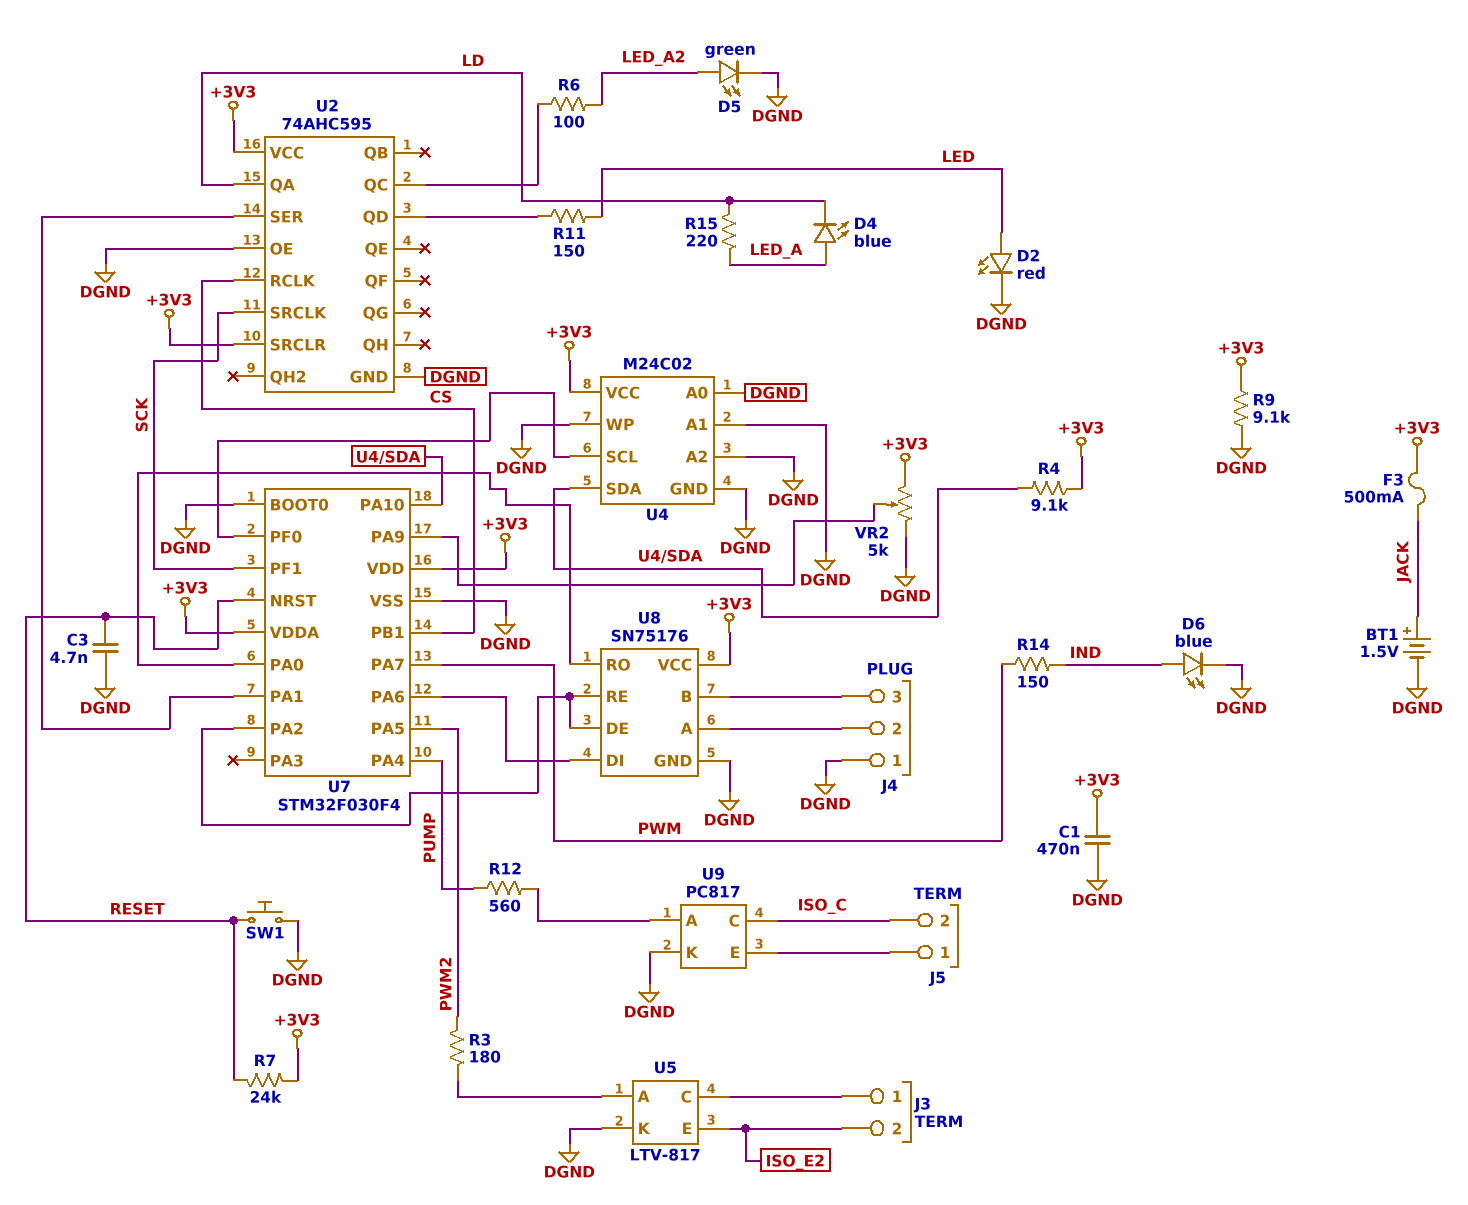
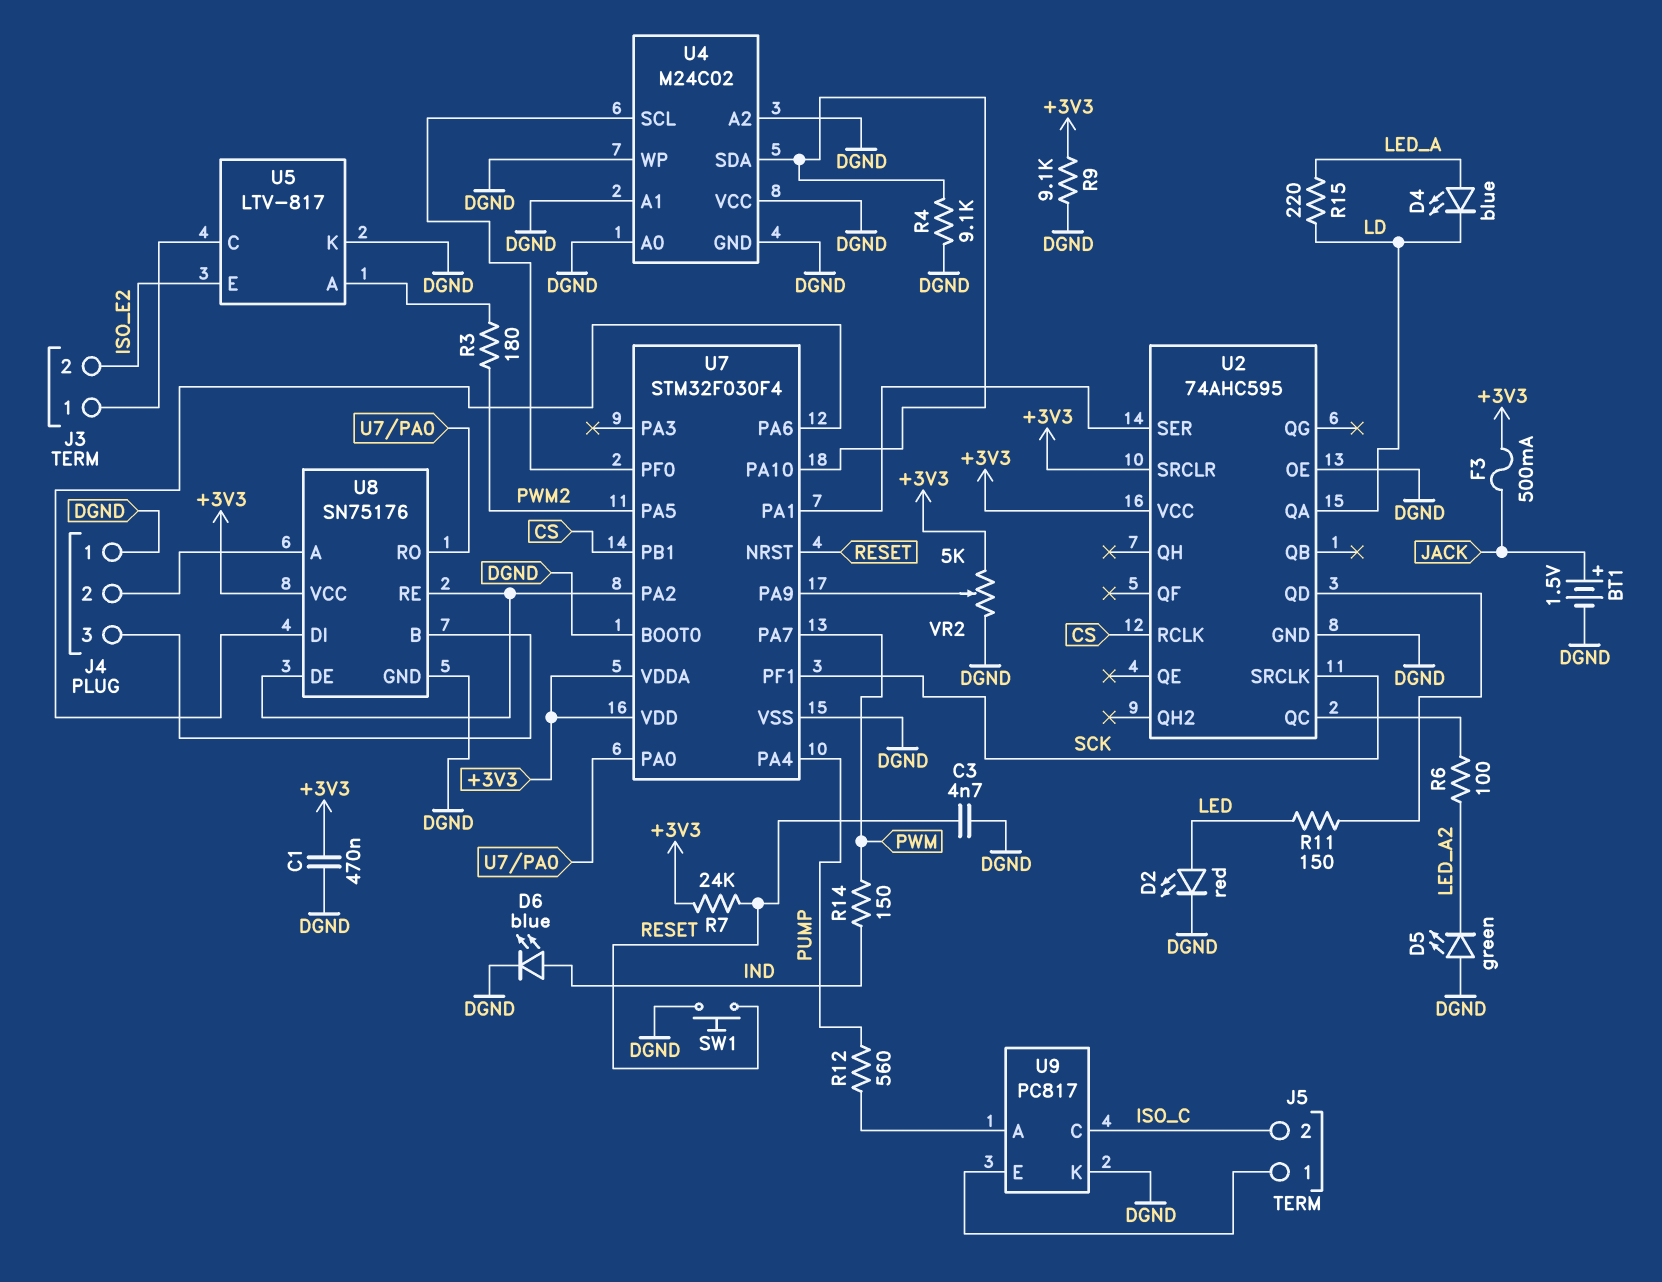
D5: LED green (A LED_A2, K DGND) -> LED green (A DGND, K LED_A2)
R4: 9.1k (+3V3, U4/SDA) -> 9.1k (DGND, U4/SDA)
U4 pin VCC: +3V3 -> DGND

